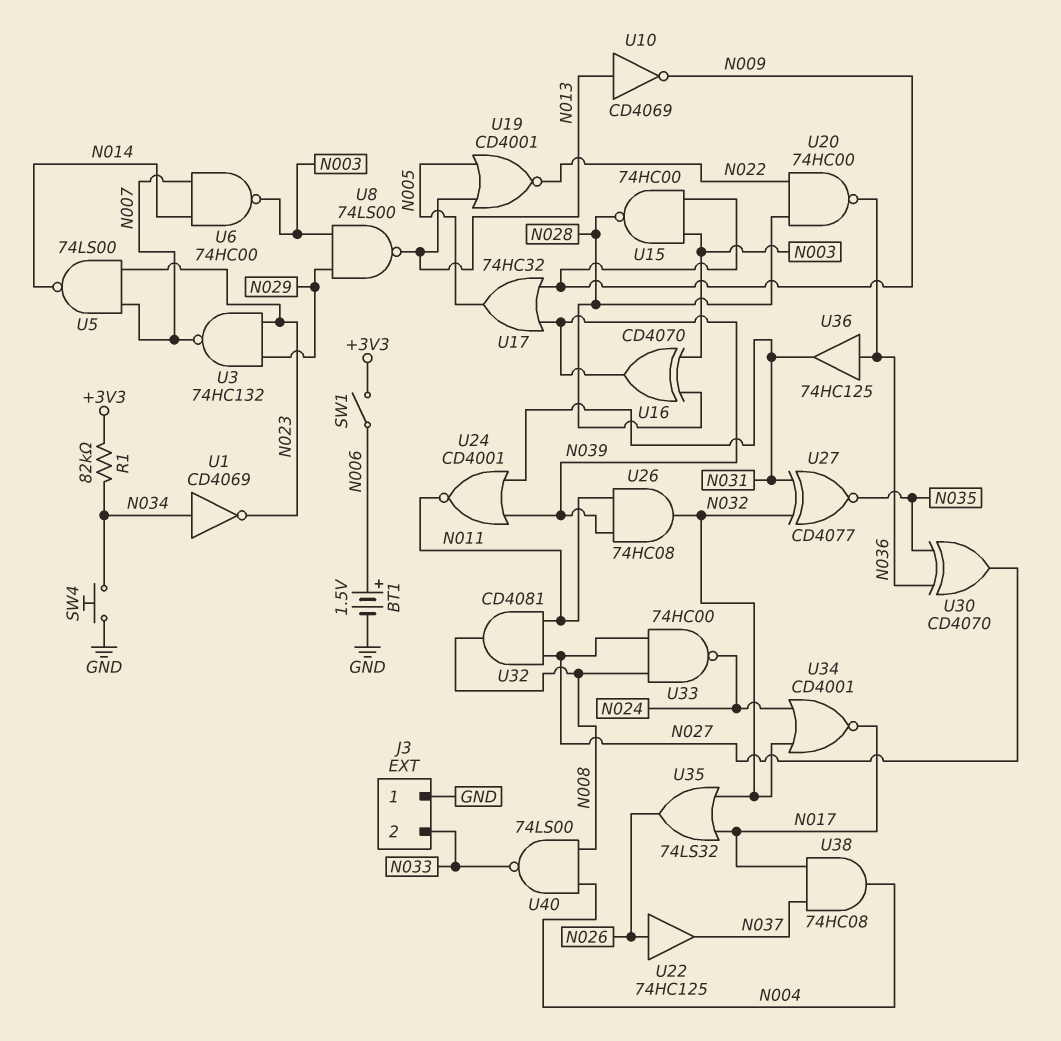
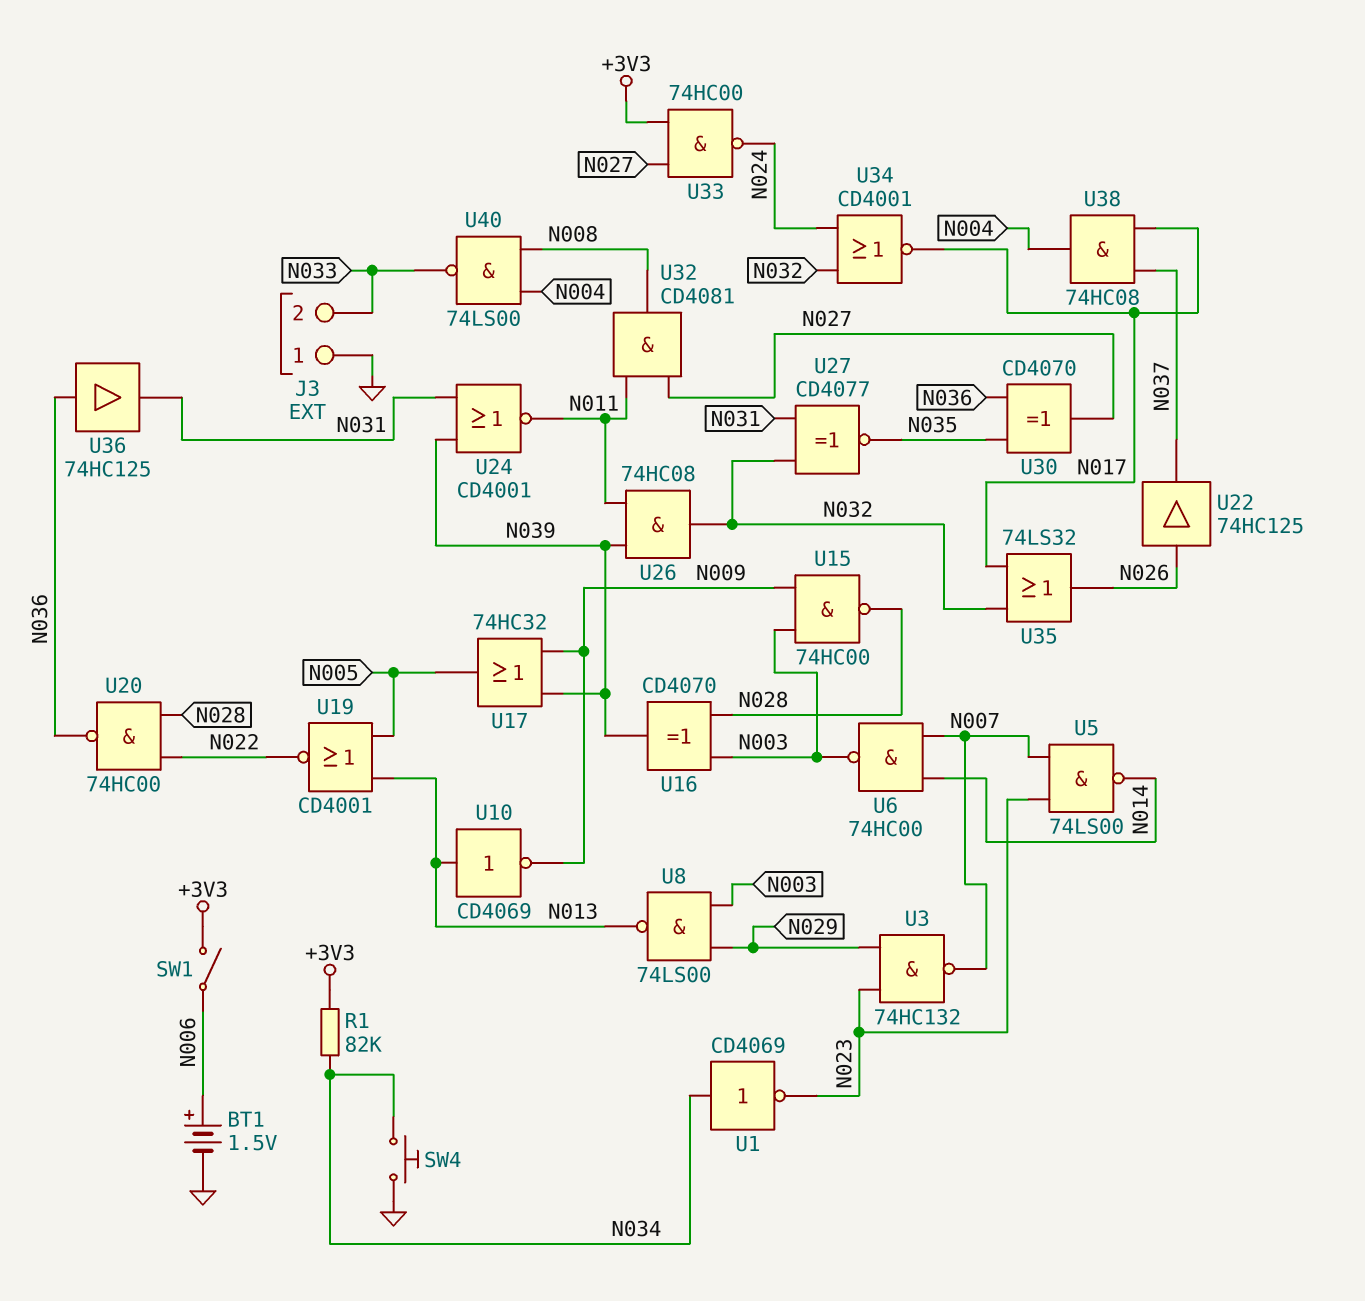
U33: NAND 74HC00 (in N008, in N027, out N024) -> NAND 74HC00 (in +3V3, in N027, out N024)

